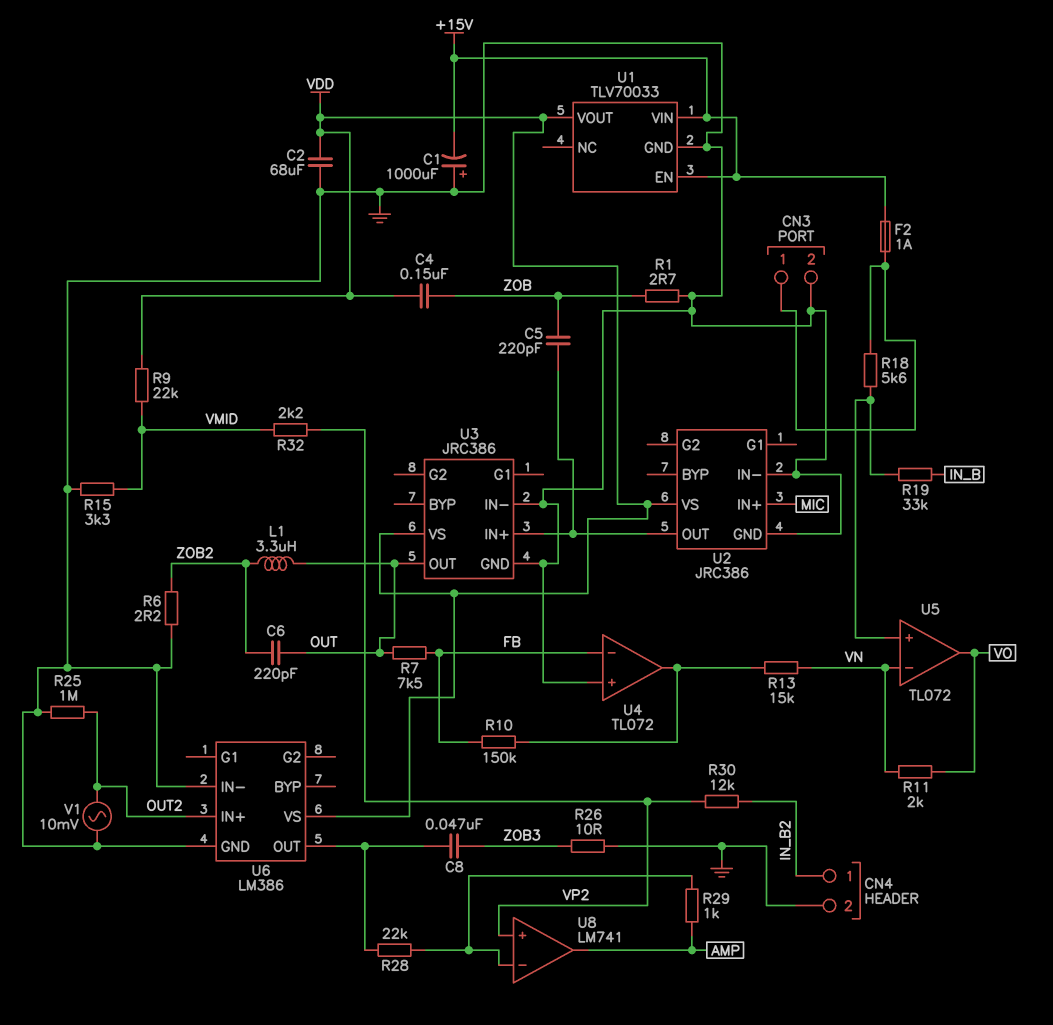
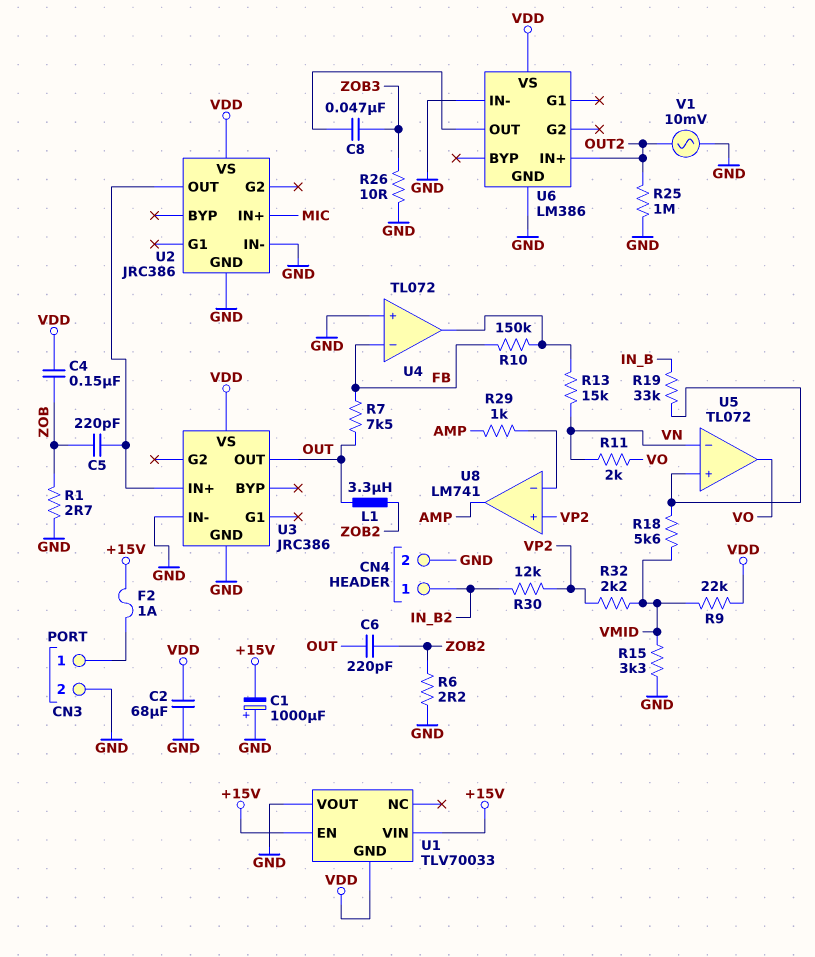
R18: 5.6k (CN3/1, U5/in+) -> 5.6k (U5/in+, VMID)
R28: 22k (U6/OUT, U8/in-) -> none
U1 pin GND: GND -> VDD
U1 pin VOUT: VDD -> GND

